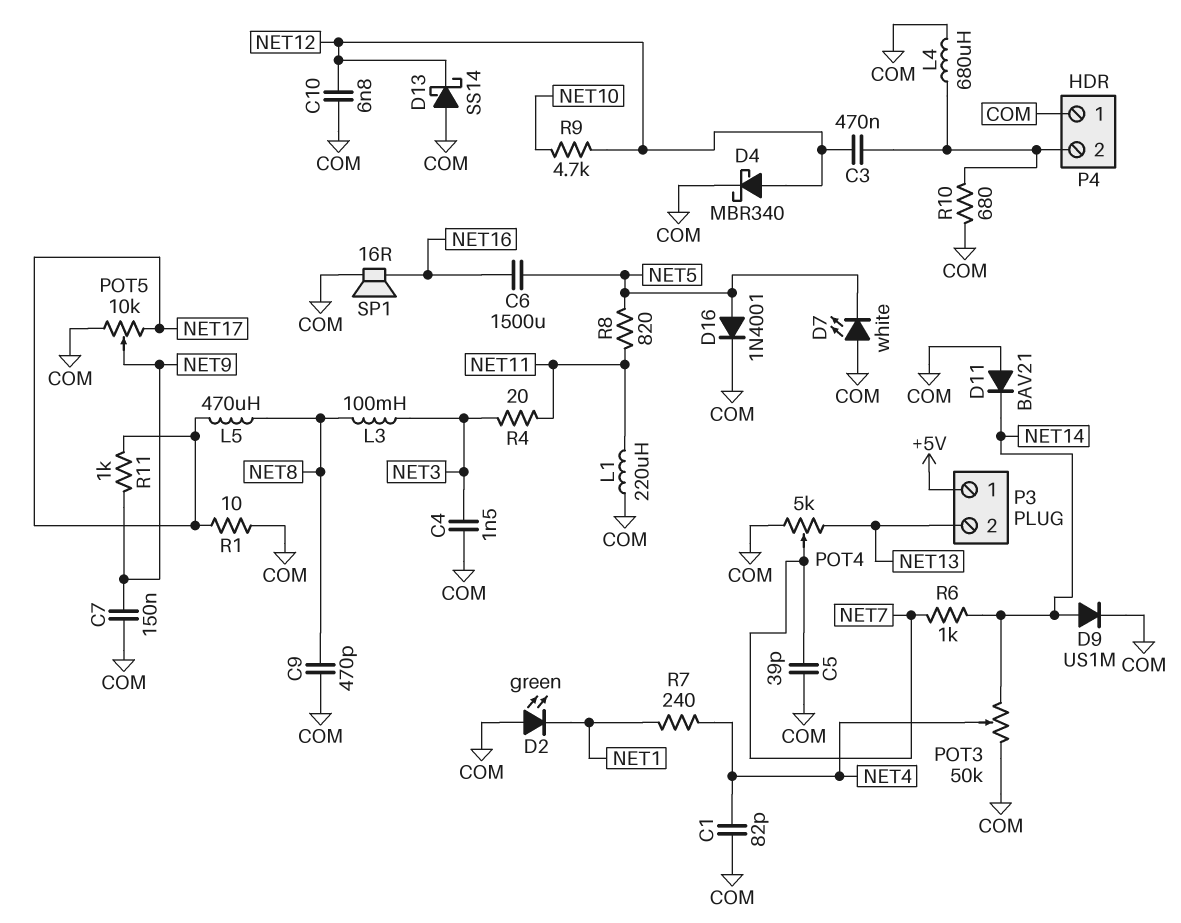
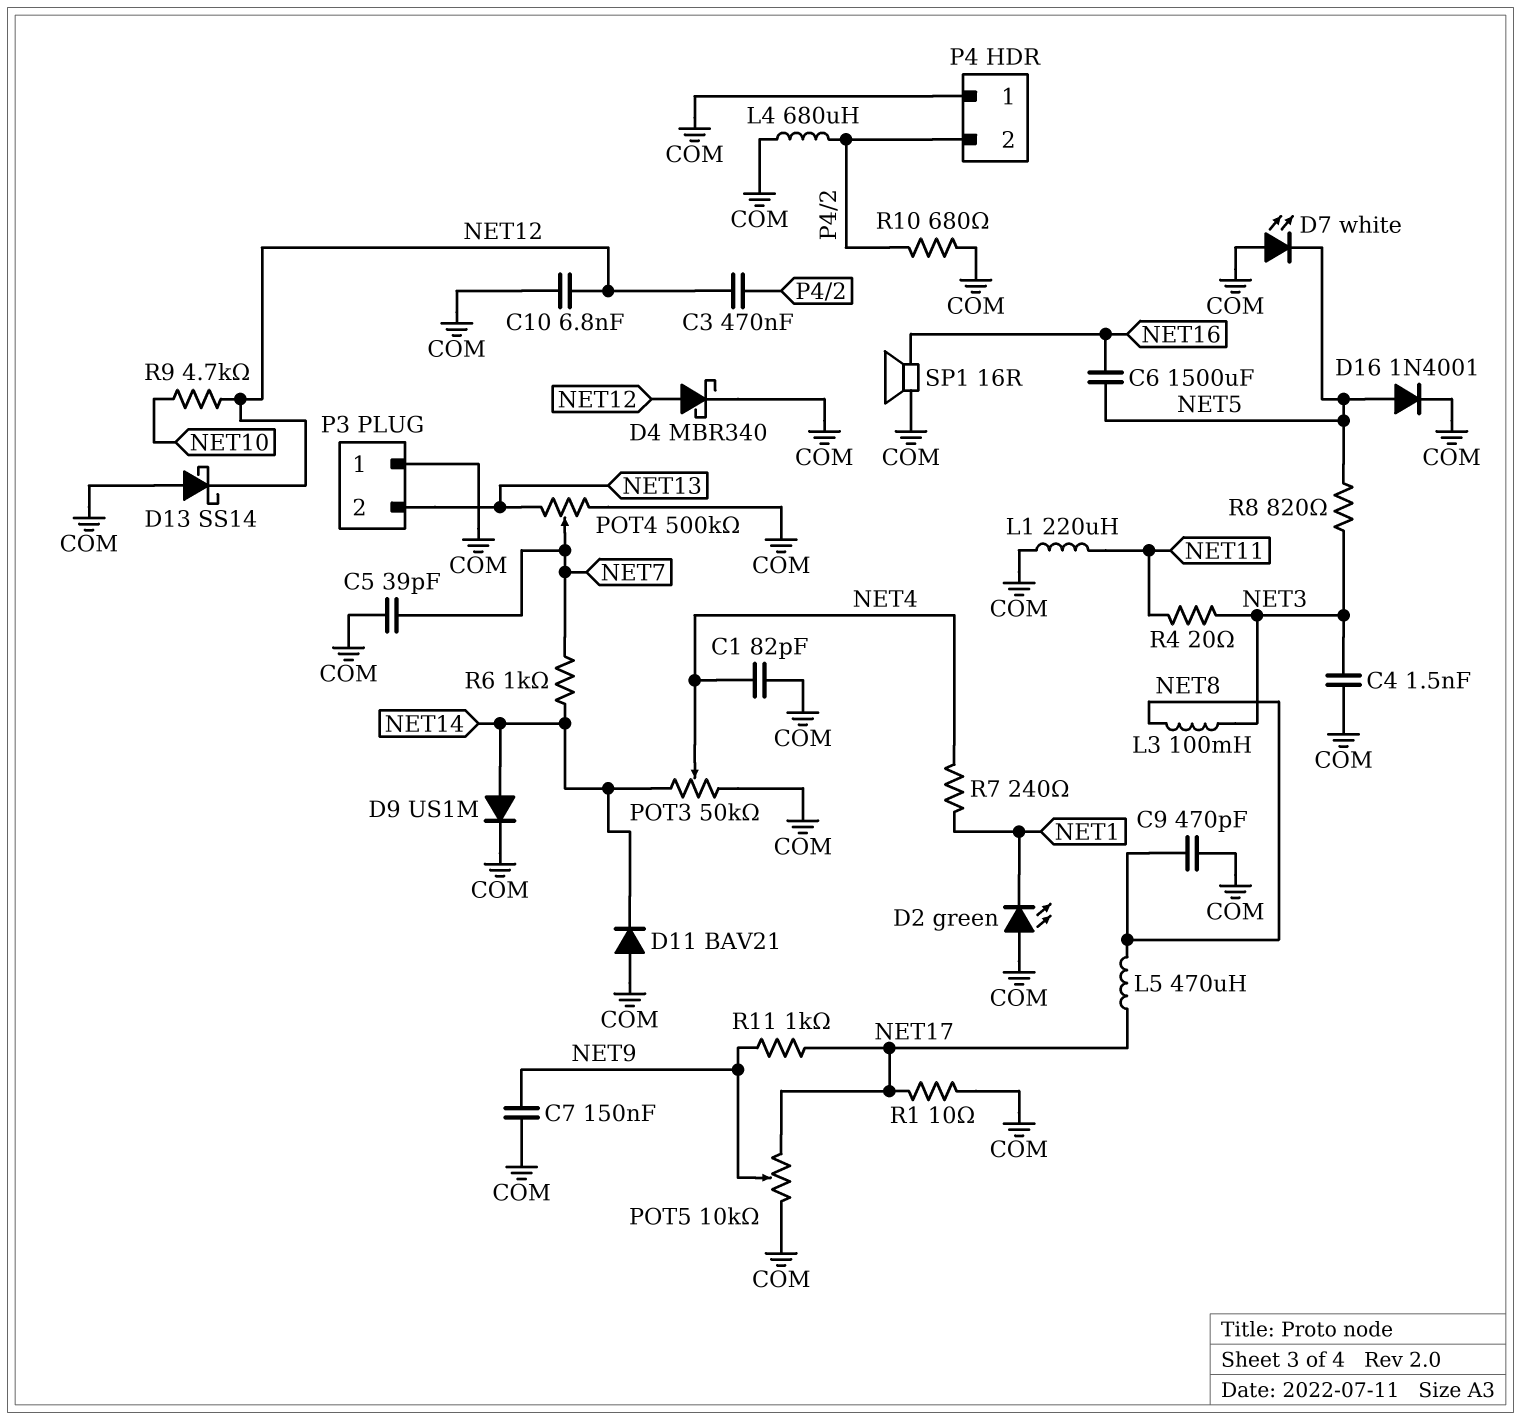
P3 pin 1: +5V -> COM
POT4: 5k (COM, NET13, wiper NET7) -> 500k (COM, NET13, wiper NET7)
R8: 820 (NET5, NET11) -> 820 (NET3, NET5)

